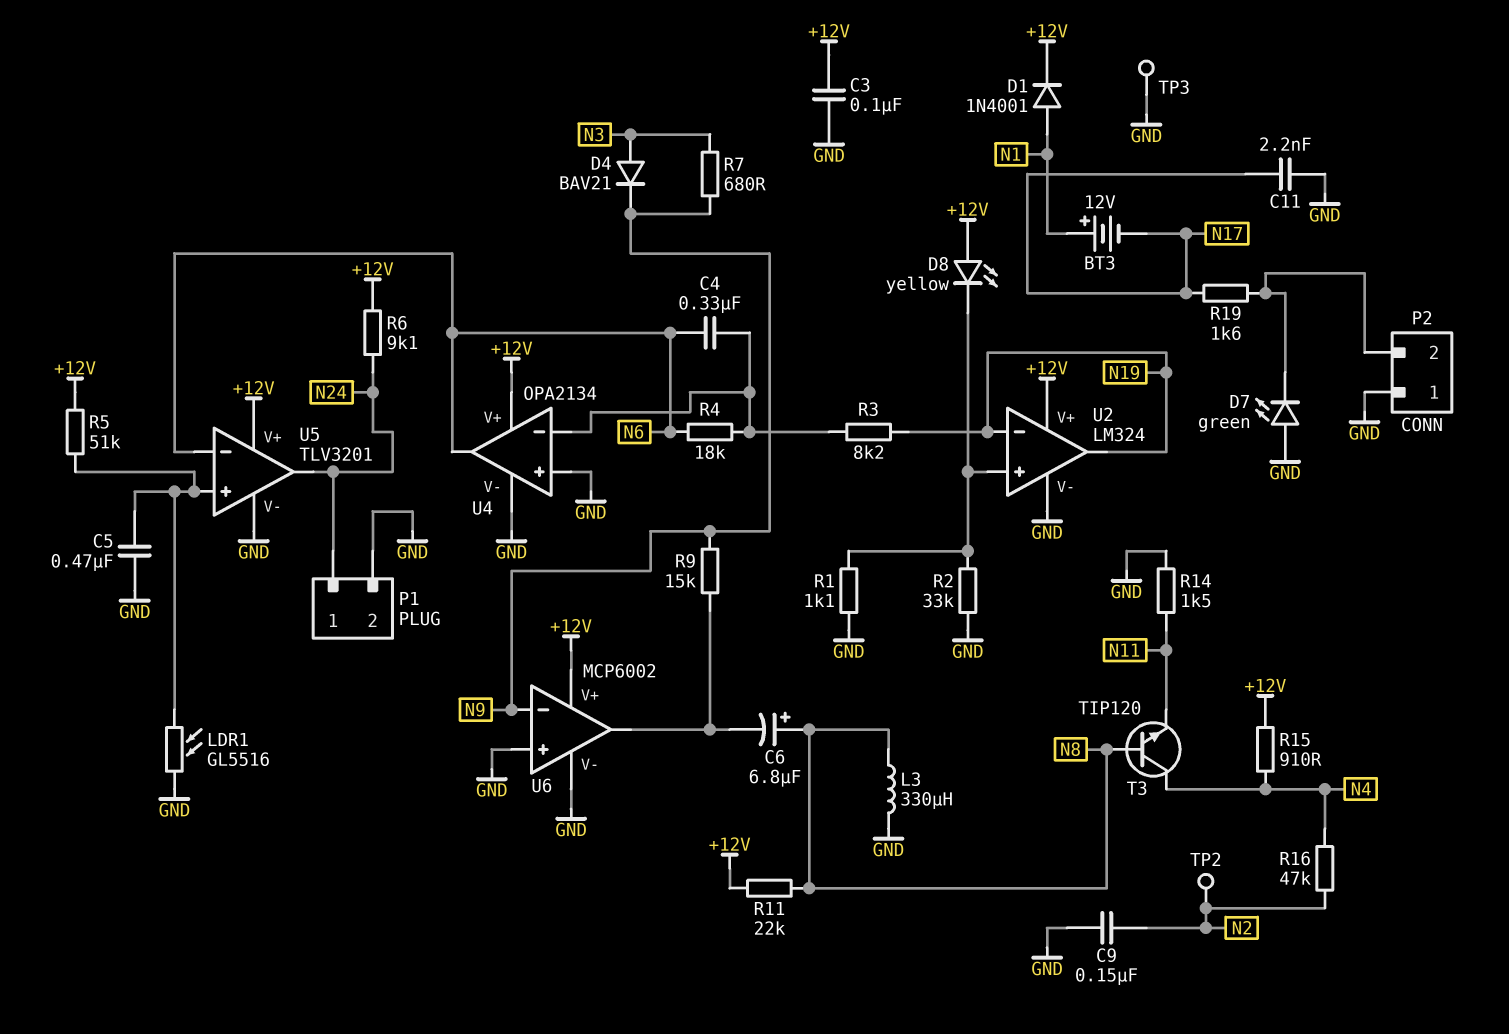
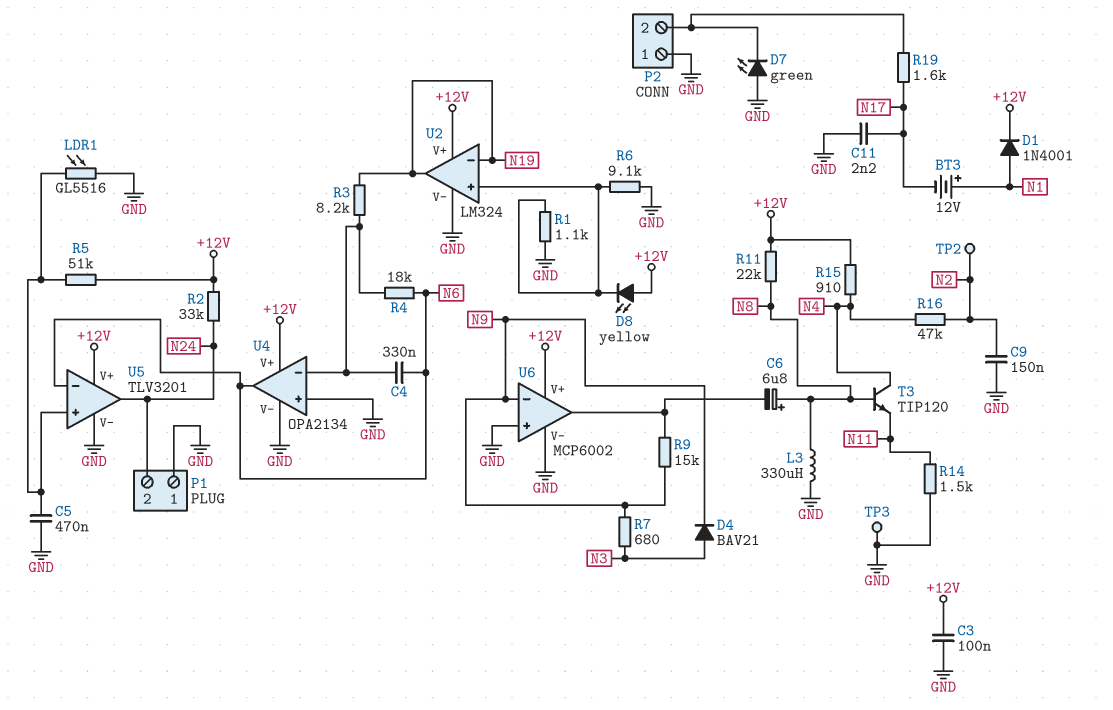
P1 pin 1: N24 -> GND
P1 pin 2: GND -> N24
R2: 33k (GND, U2/in+) -> 33k (+12V, N24)
R6: 9.1k (+12V, N24) -> 9.1k (GND, U2/in+)

